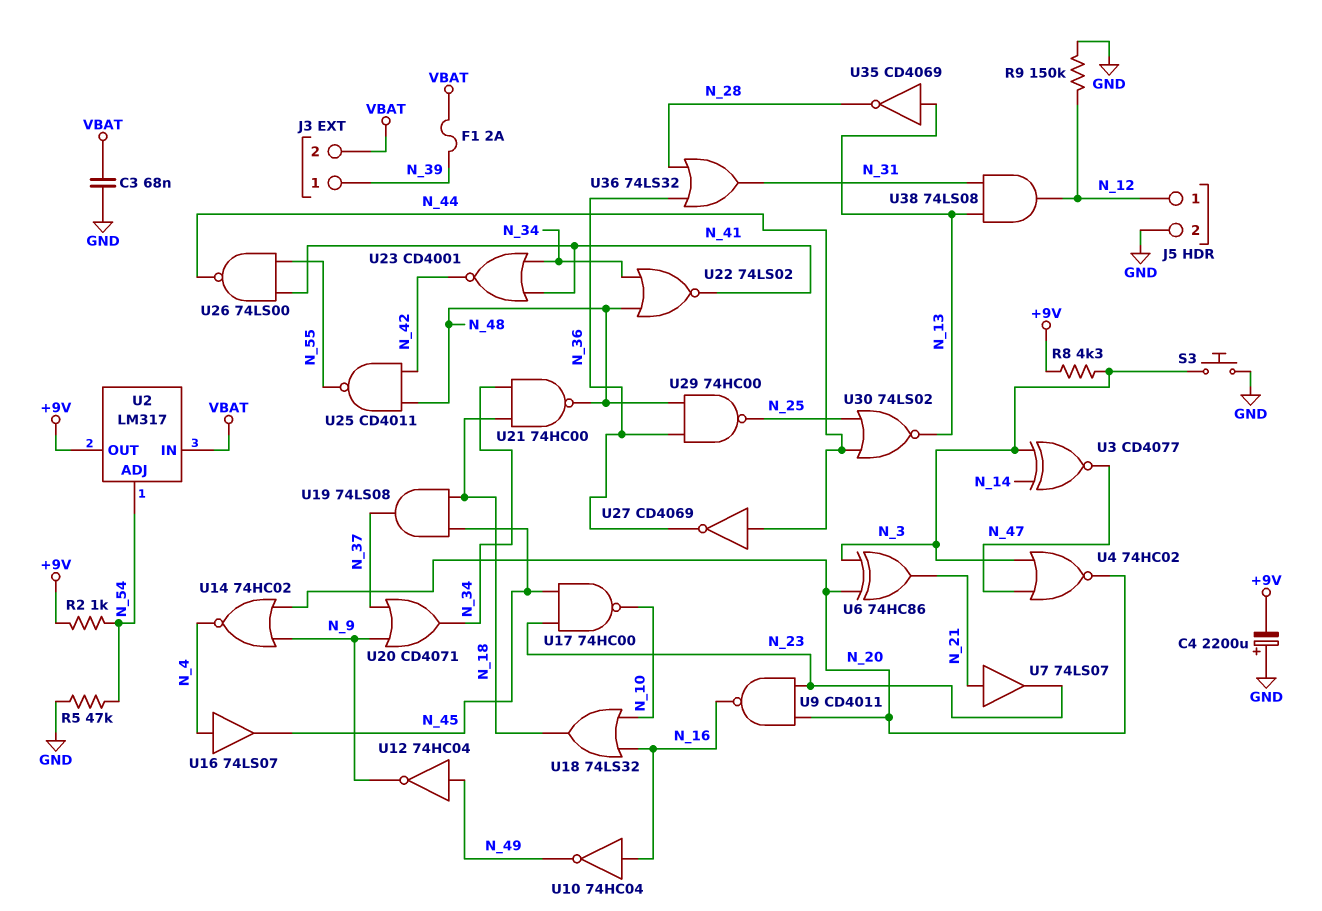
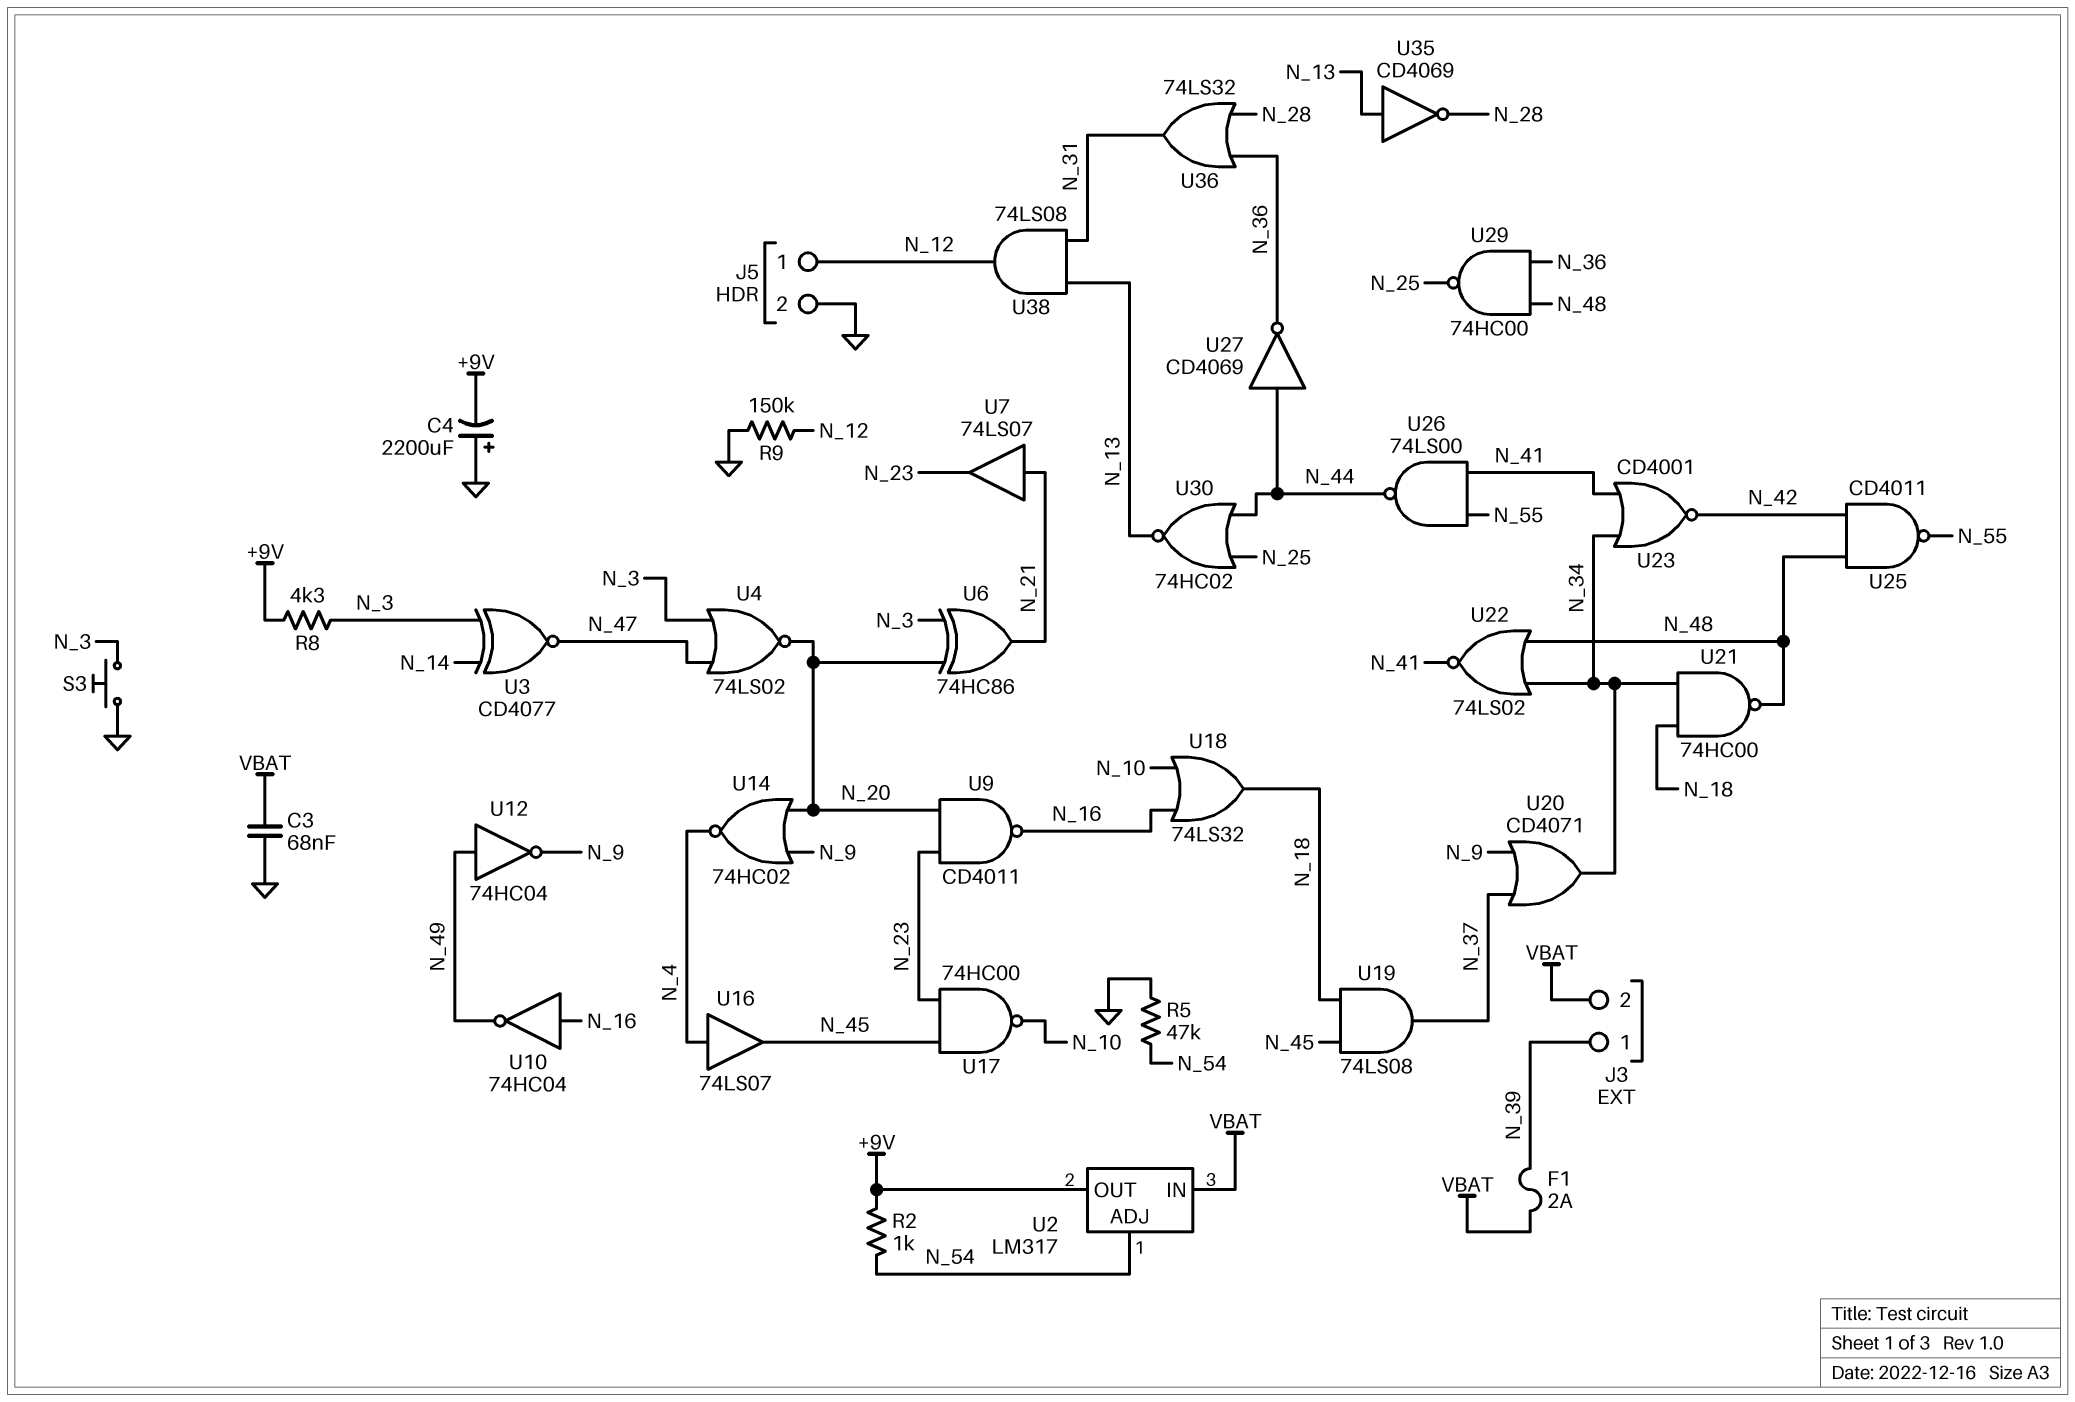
U4: NOR 74HC02 (in N_3, in N_47, out N_20) -> NOR 74LS02 (in N_3, in N_47, out N_20)
U30: NOR 74LS02 (in N_25, in N_44, out N_13) -> NOR 74HC02 (in N_25, in N_44, out N_13)

